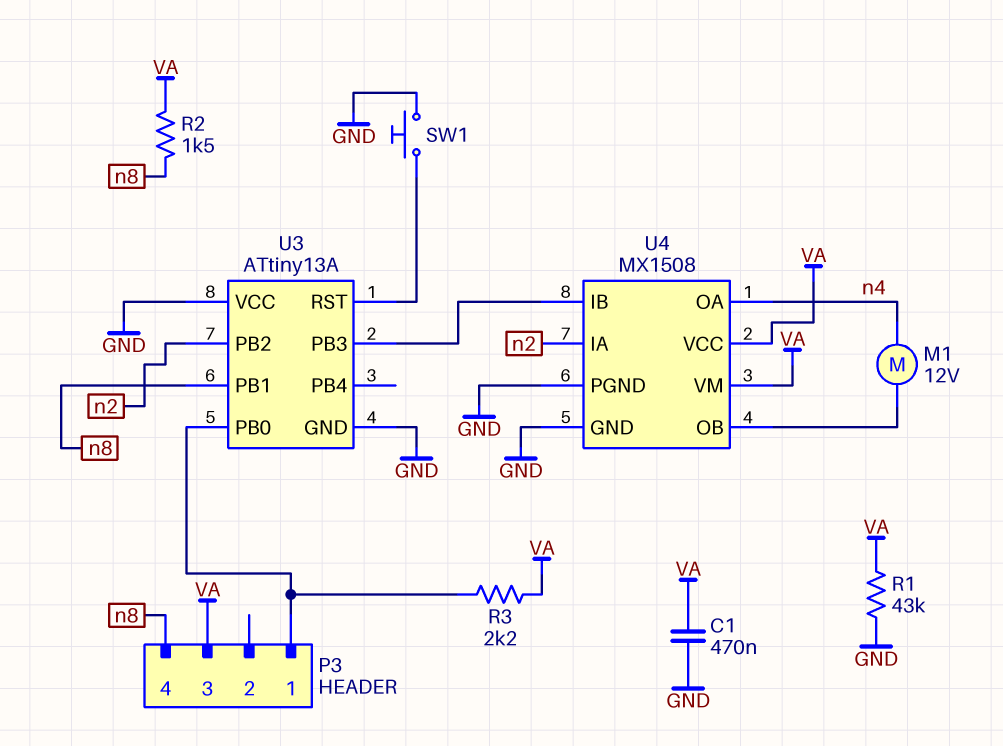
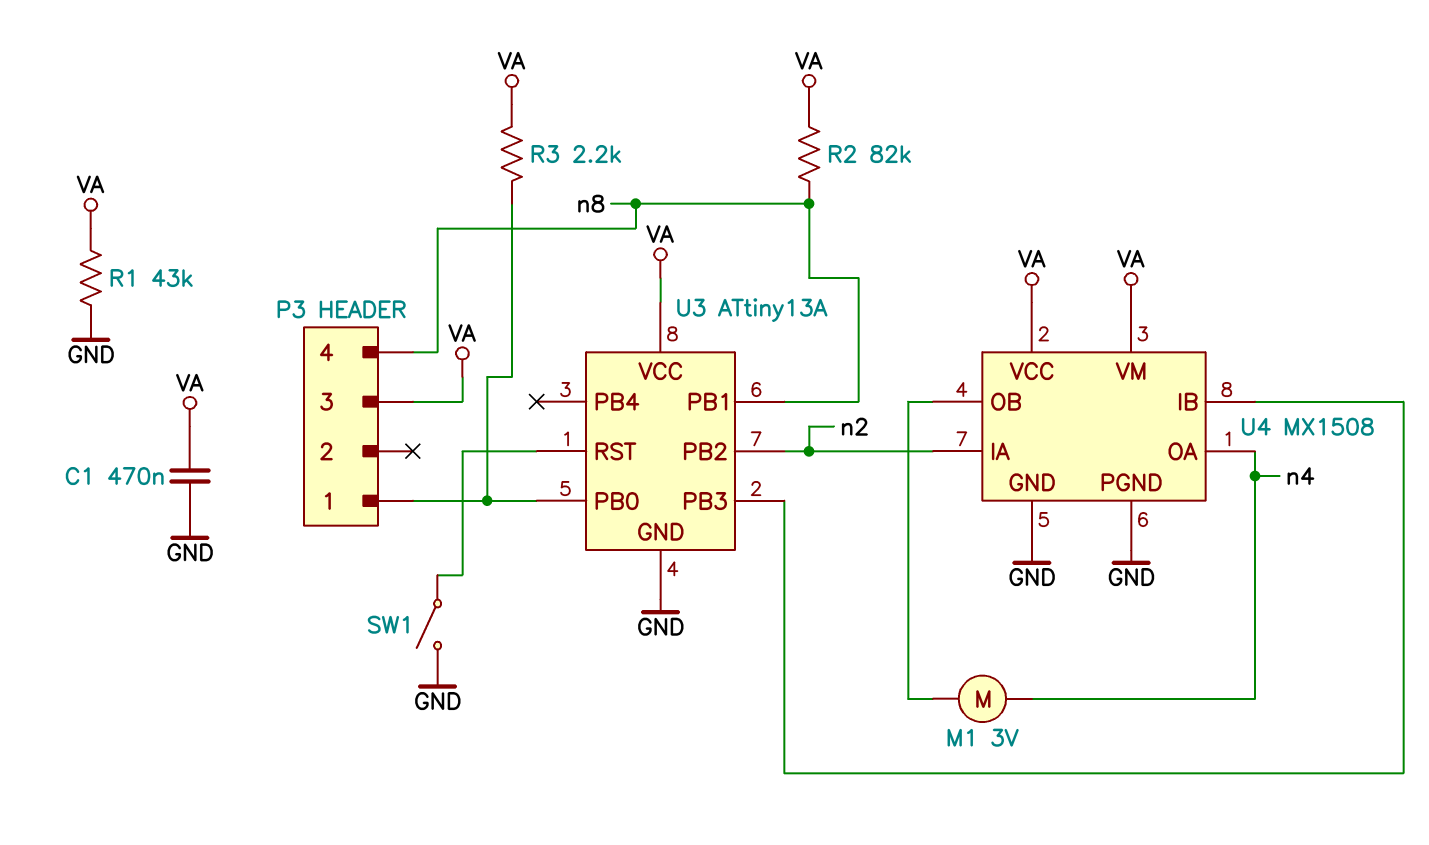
M1: motor 12V (U4/OB, n4) -> motor 3V (U4/OB, n4)
R2: 1.5k (VA, n8) -> 82k (VA, n8)
SW1: button (GND, U3/RST) -> switch (GND, U3/RST)
U3 pin VCC: GND -> VA

